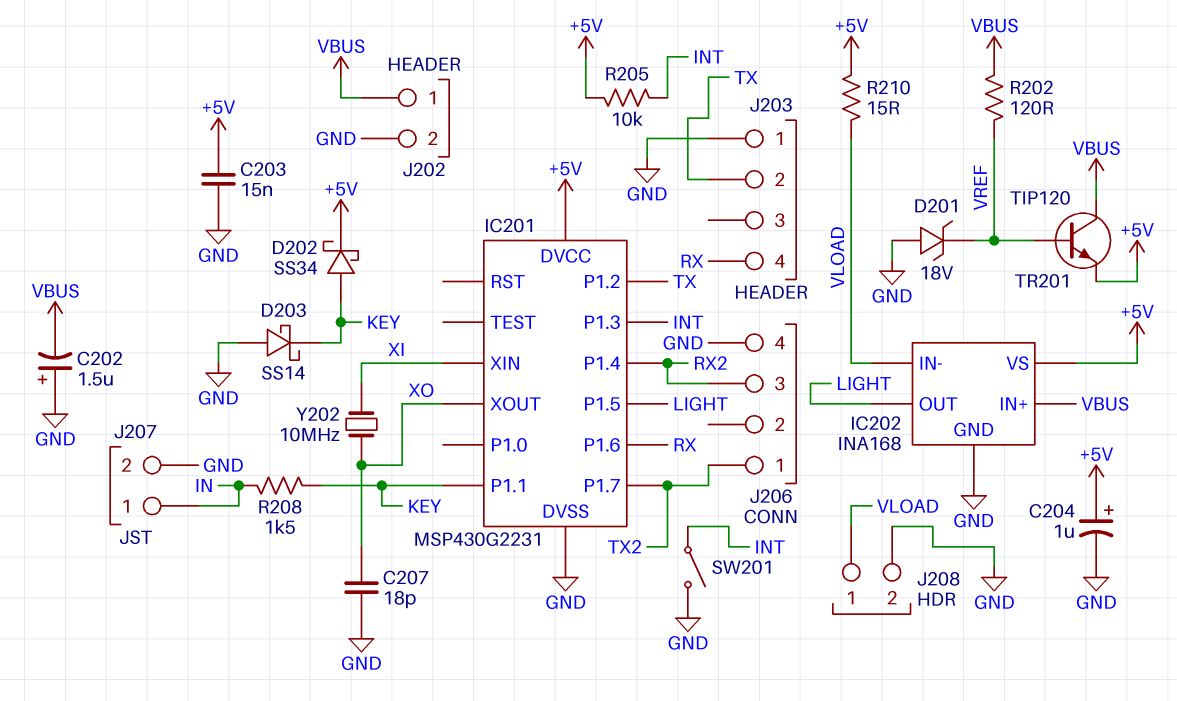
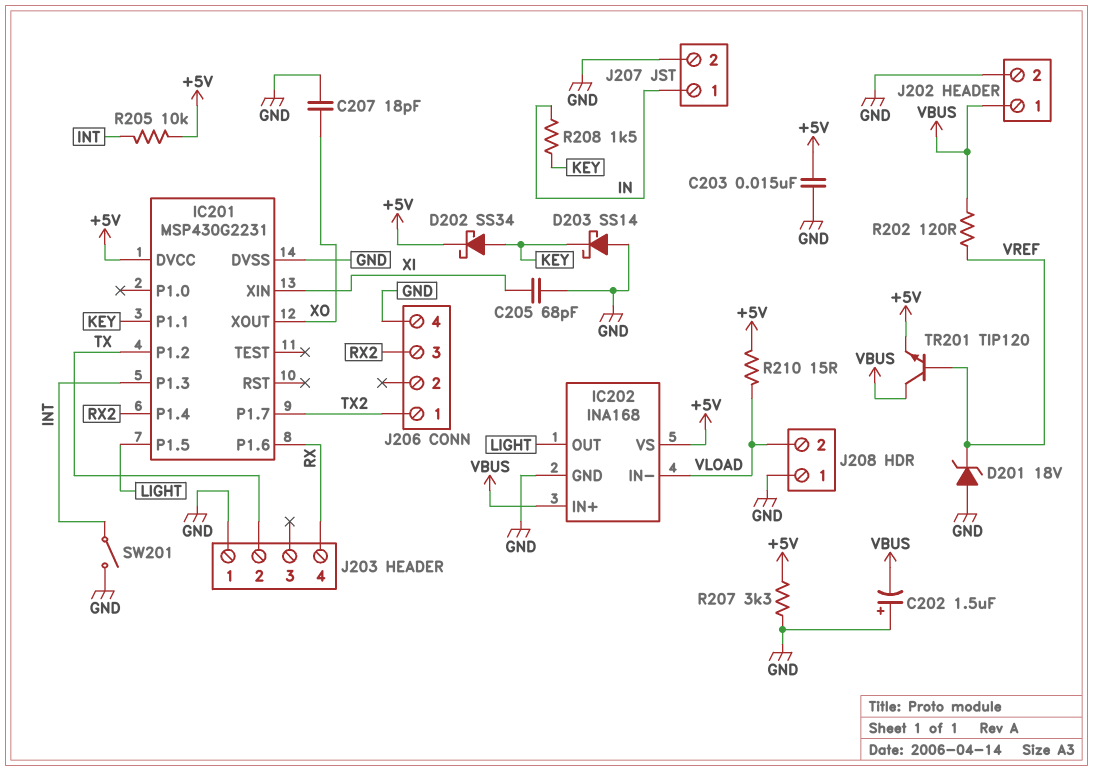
C204: 1uF (plus +5V, minus GND) -> none
C205: none -> 68pF (GND, XI)
J208 pin 1: VLOAD -> GND
J208 pin 2: GND -> VLOAD
R207: none -> 3.3k (+5V, GND)
Y202: 10MHz (XI, XO) -> none

